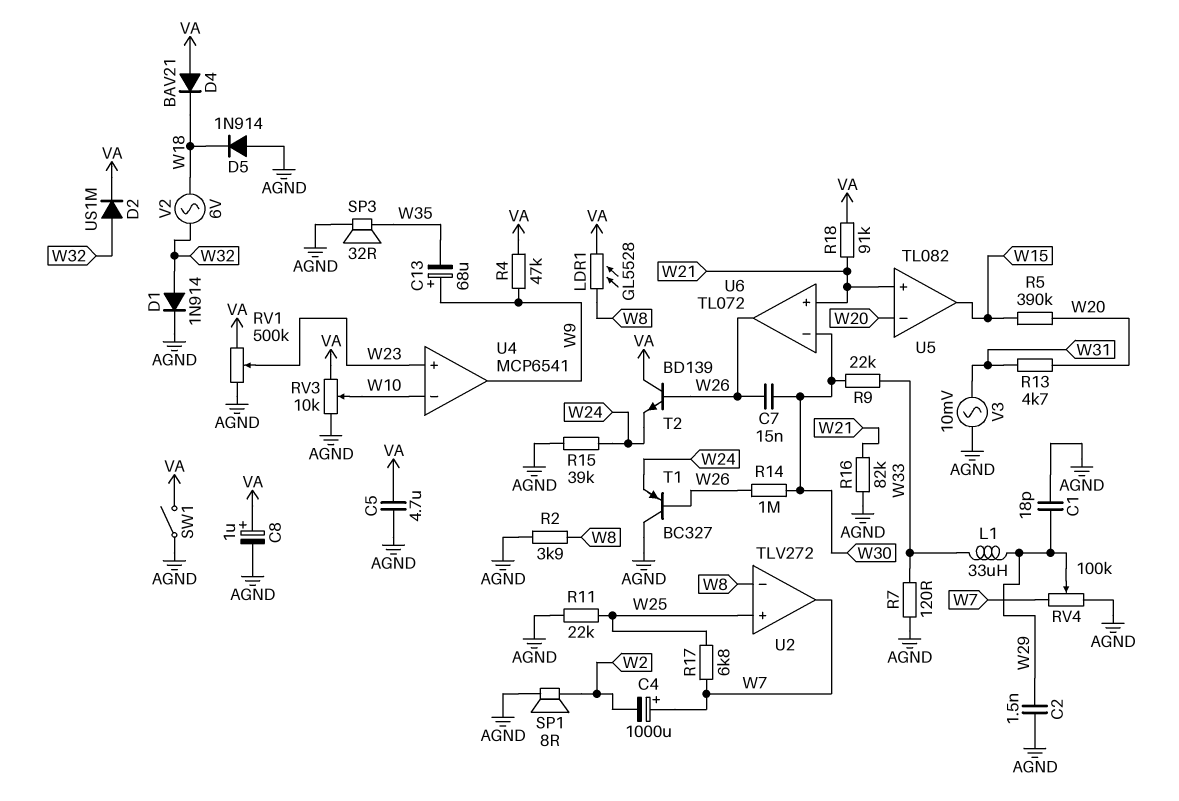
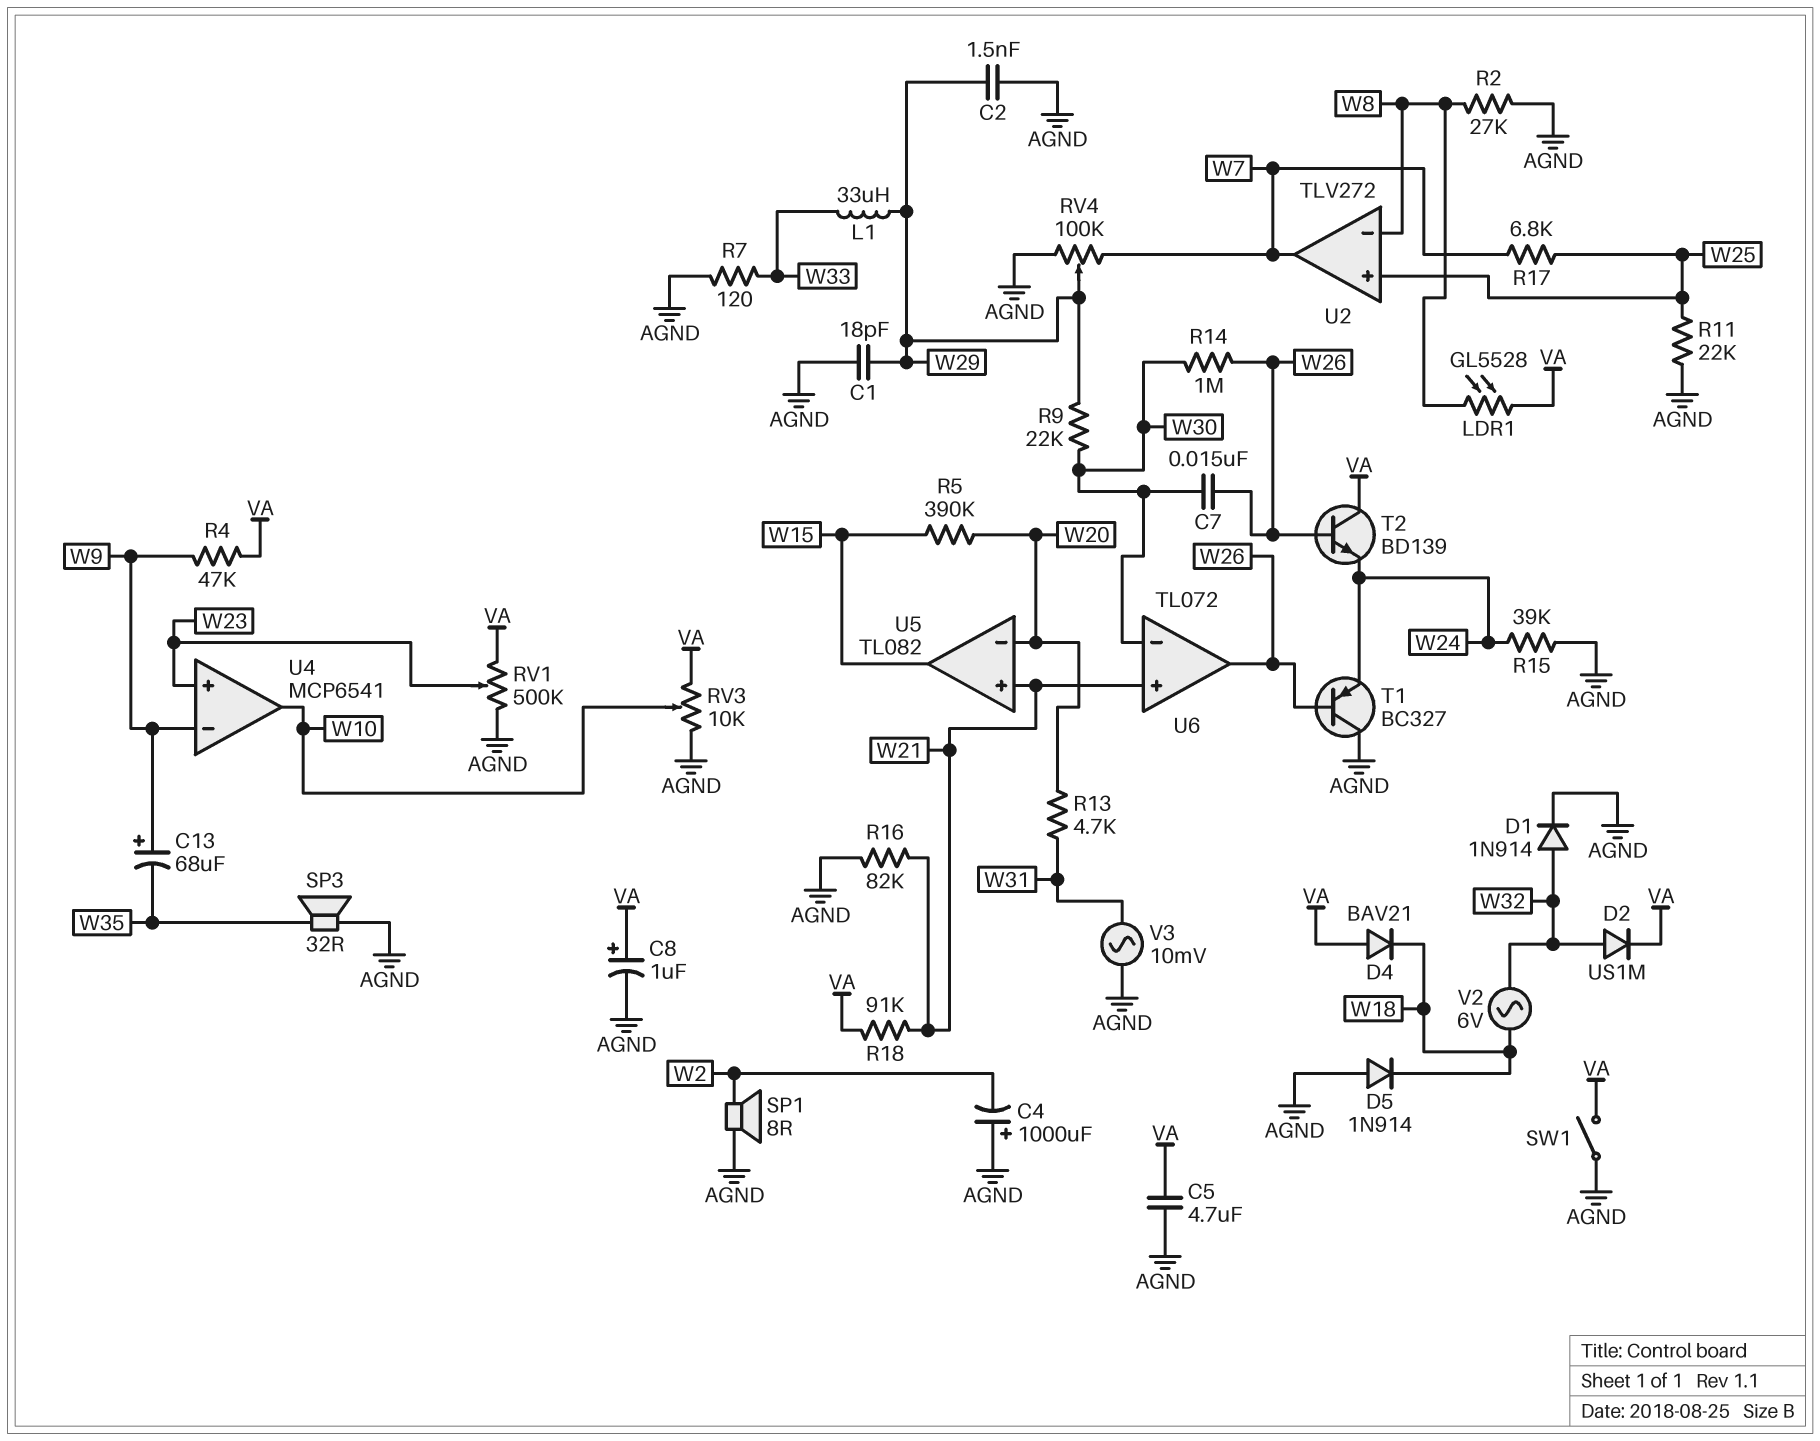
C4: 1000uF (plus W7, minus W2) -> 1000uF (plus AGND, minus W2)
R2: 3.9k (AGND, W8) -> 27k (AGND, W8)
R9: 22k (W30, W33) -> 22k (W29, W30)
U4 pin in-: W10 -> W9
U4 pin out: W9 -> W10

